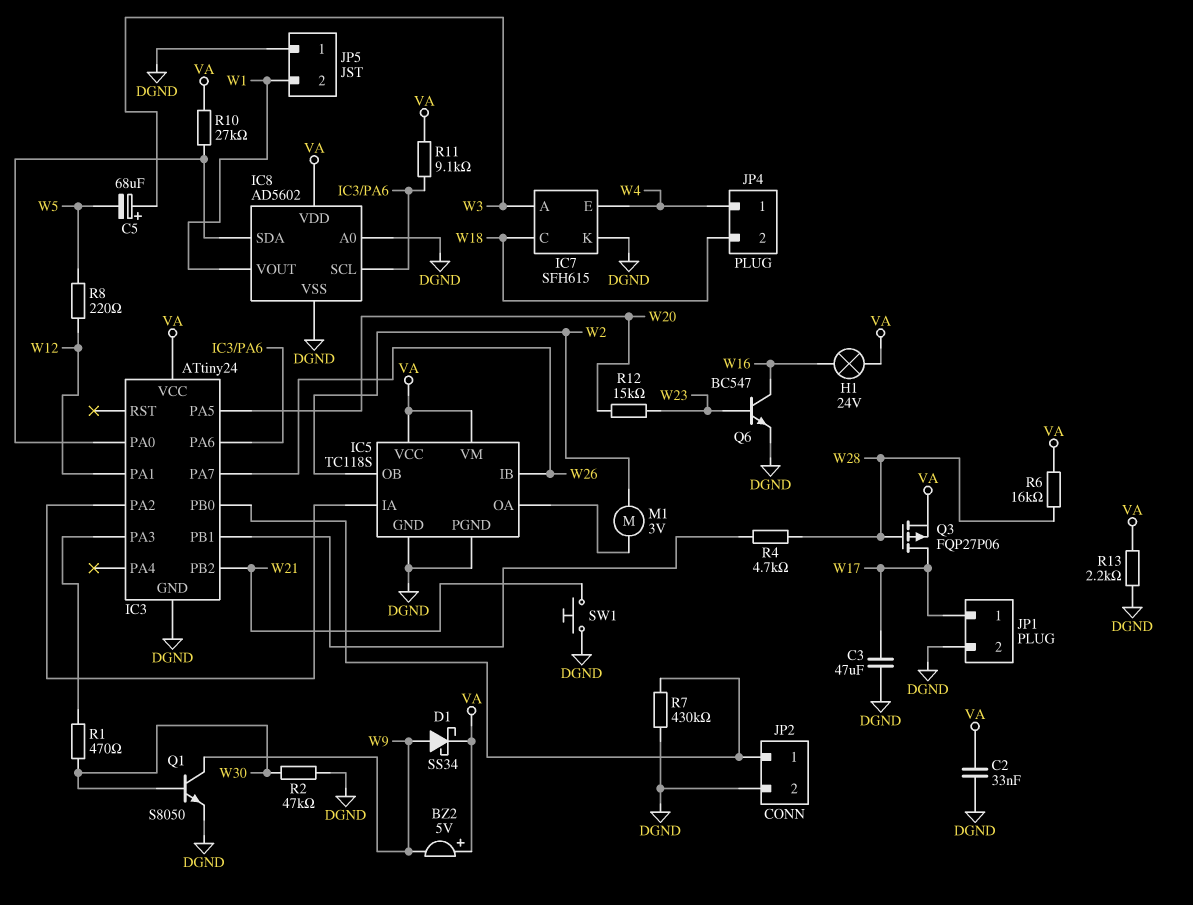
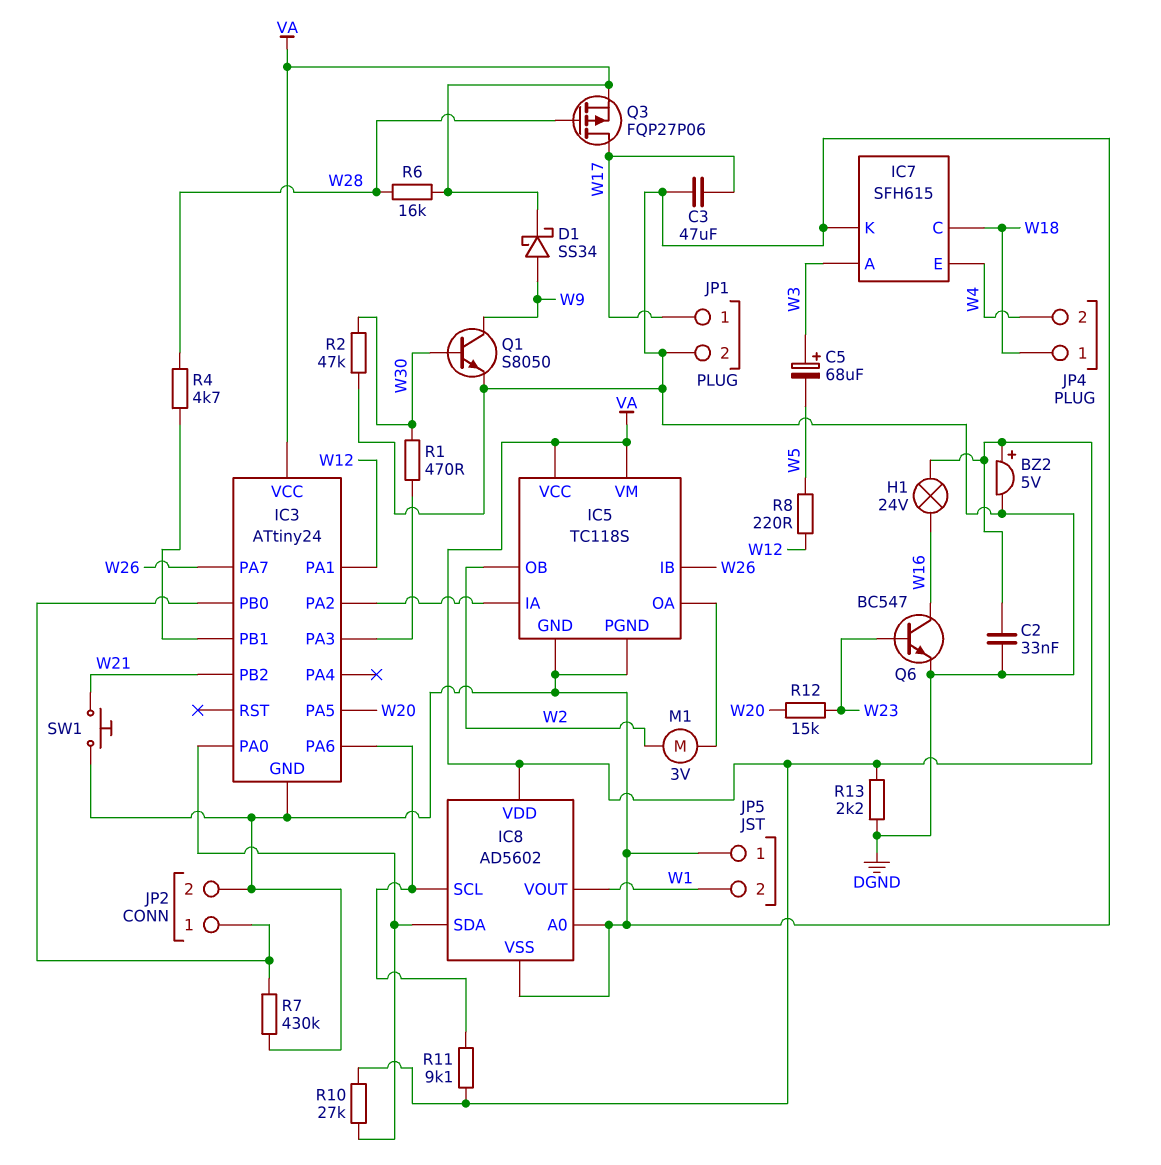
BZ2: buzzer 5V (plus VA, minus W9) -> buzzer 5V (plus VA, minus DGND)
JP4 pin 1: W4 -> W18
JP4 pin 2: W18 -> W4

